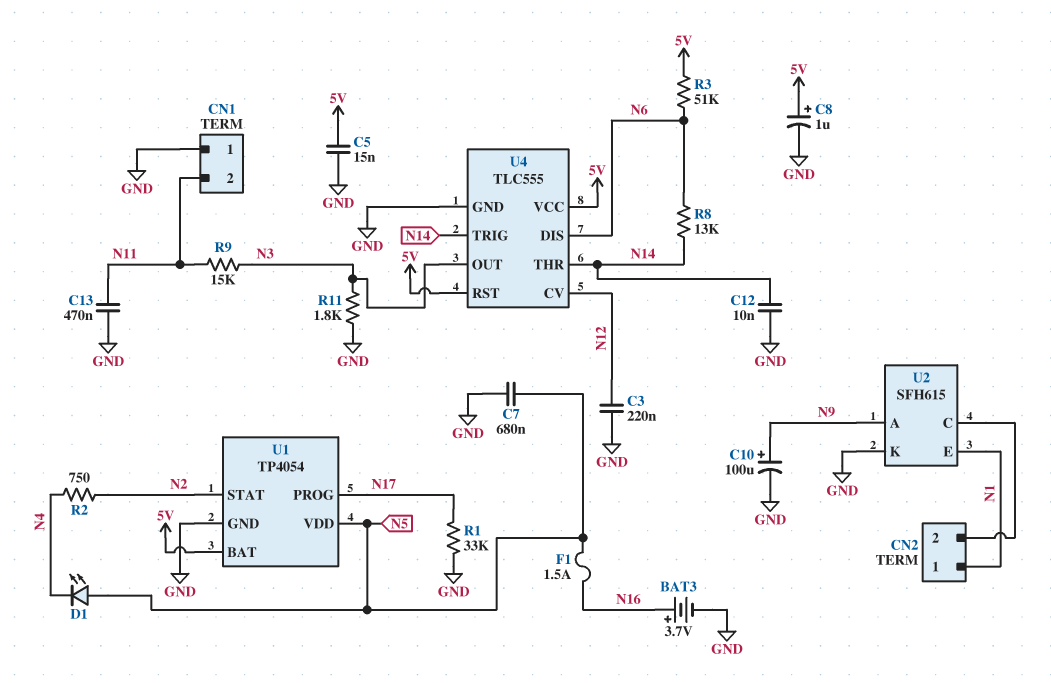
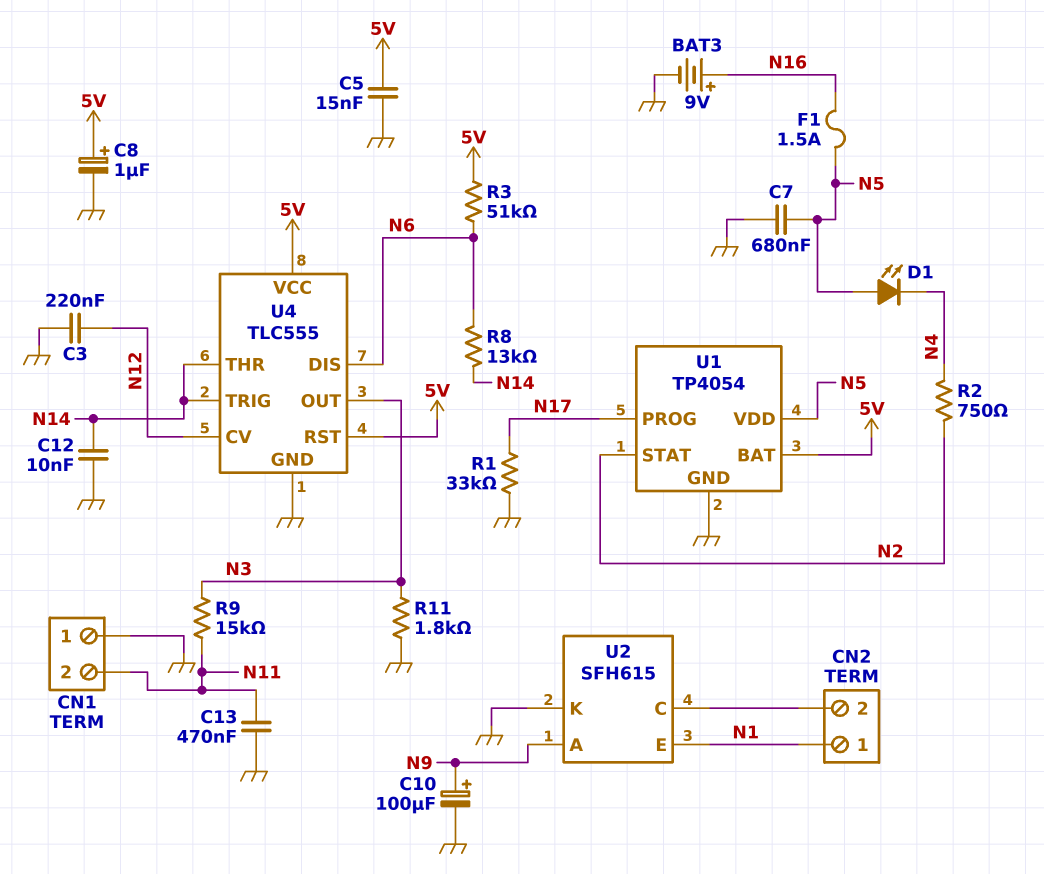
BAT3: 3.7V (plus N16, minus GND) -> 9V (plus N16, minus GND)

